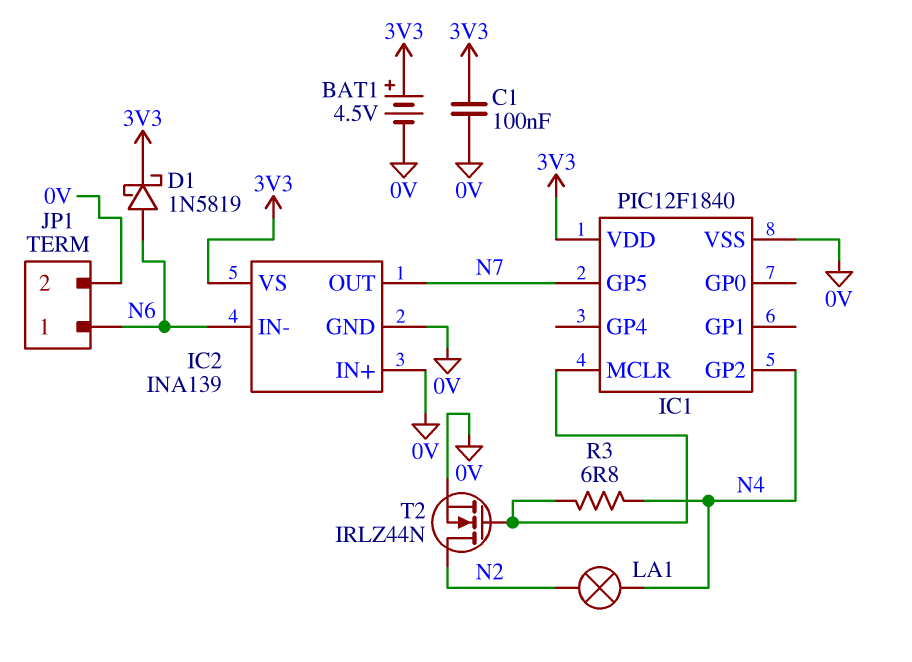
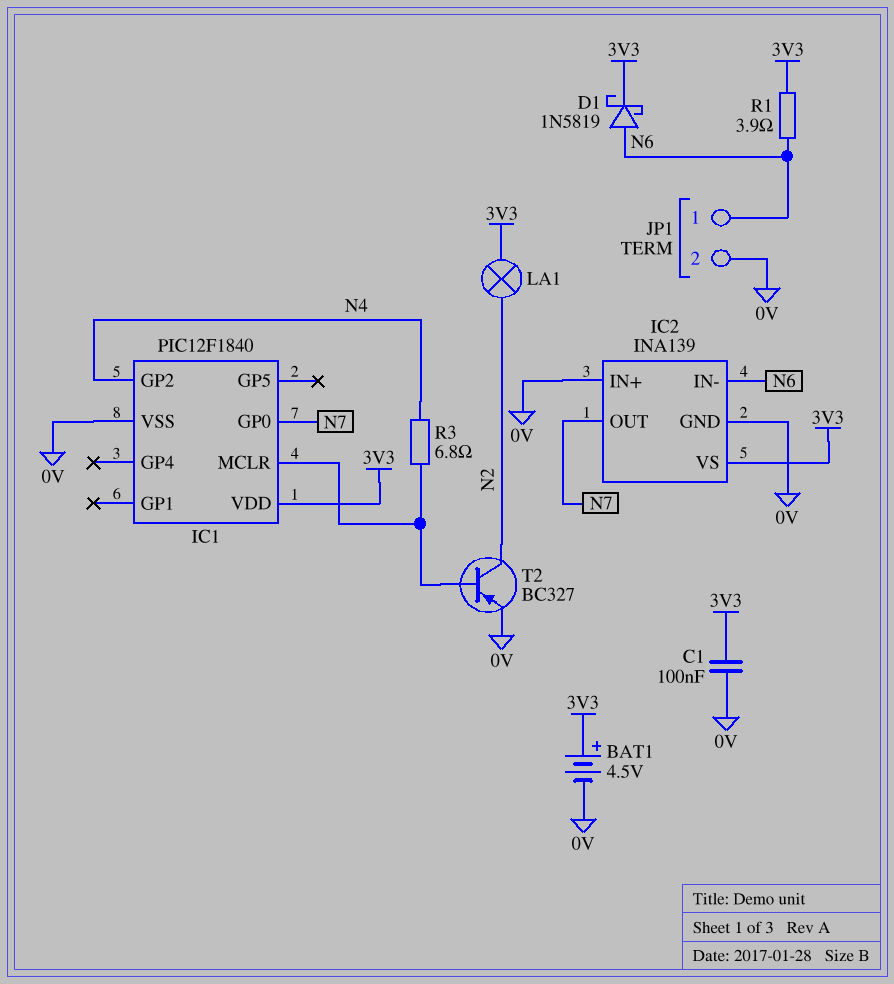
IC1 pin GP0: none -> N7
IC1 pin GP5: N7 -> none
LA1: lamp (N2, N4) -> lamp (3V3, N2)
R1: none -> 3.9 (3V3, N6)
T2: NMOS IRLZ44N (G IC1/MCLR, D N2, S 0V) -> PNP BC327 (B IC1/MCLR, C N2, E 0V)

